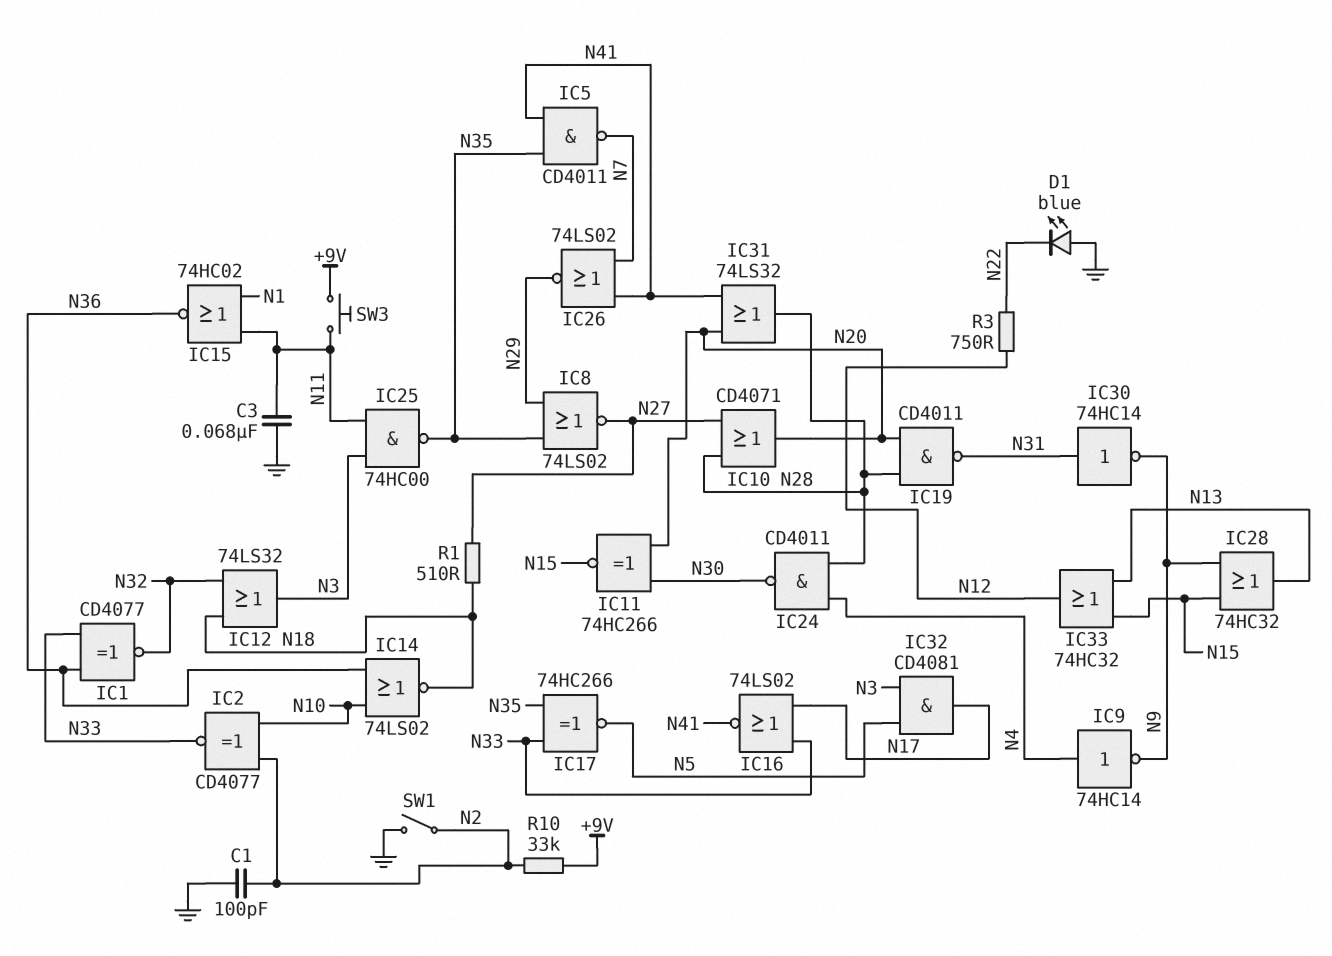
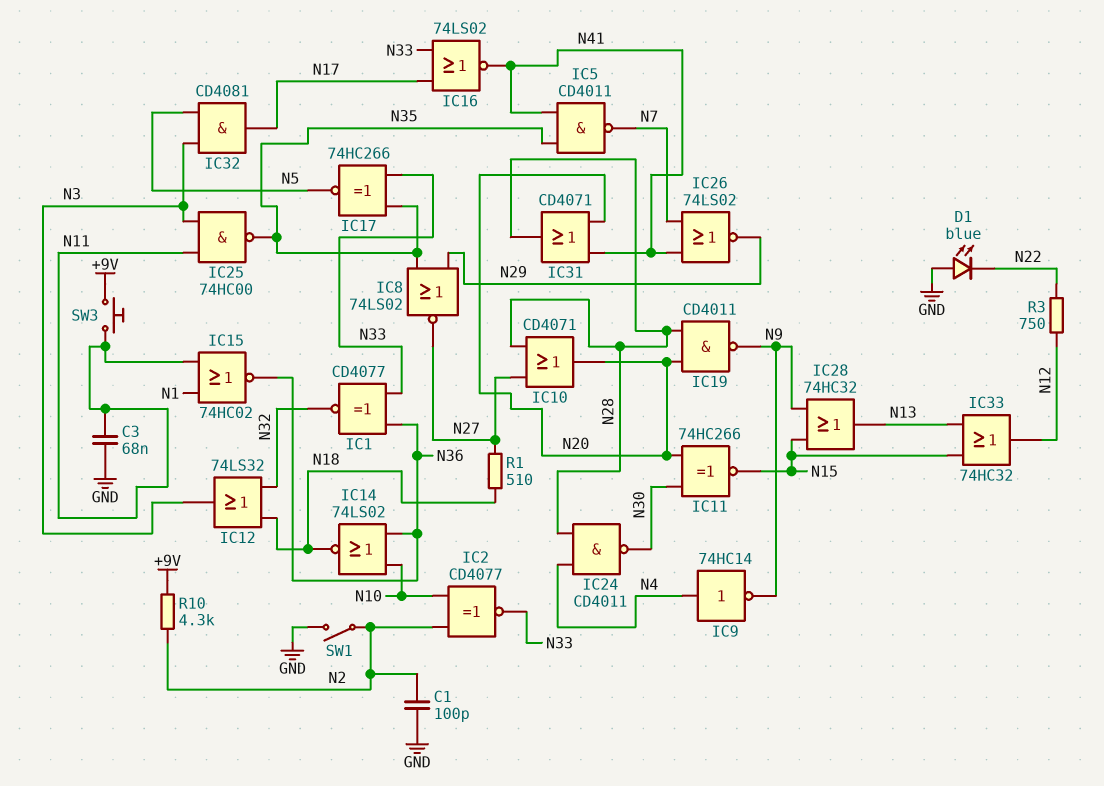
IC19: NAND CD4011 (in N20, in N28, out N31) -> NAND CD4011 (in N20, in N28, out N9)
IC30: NOT 74HC14 (in N31, out N9) -> none
IC31: OR 74LS32 (in N20, in N41, out N28) -> OR CD4071 (in N20, in N41, out N28)
R10: 33k (+9V, N2) -> 4.3k (+9V, N2)

